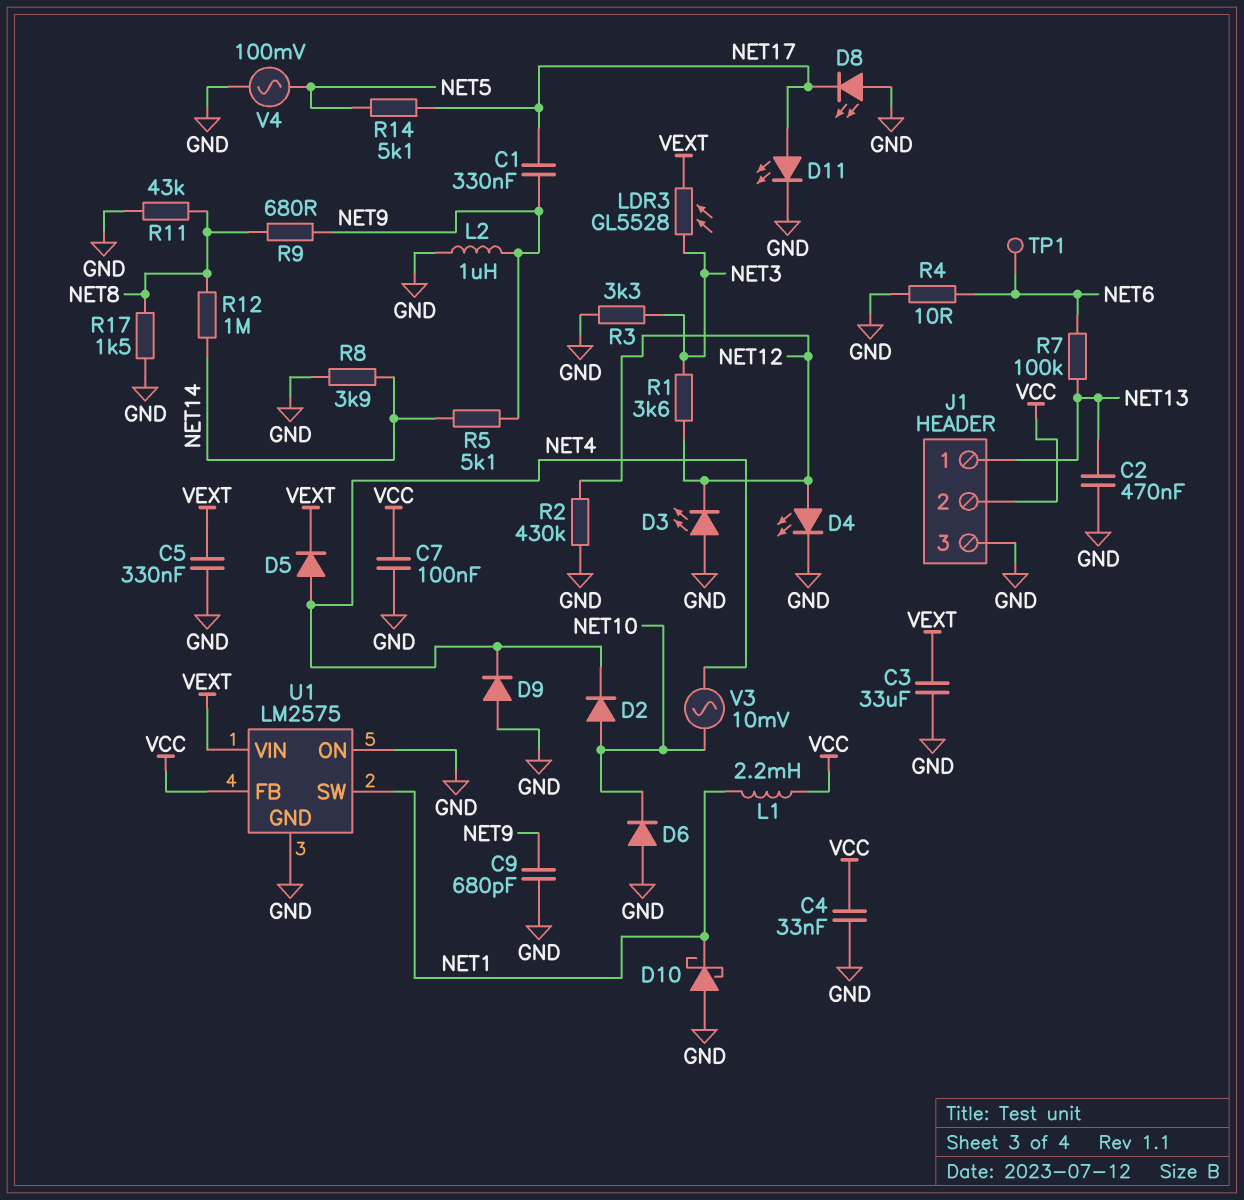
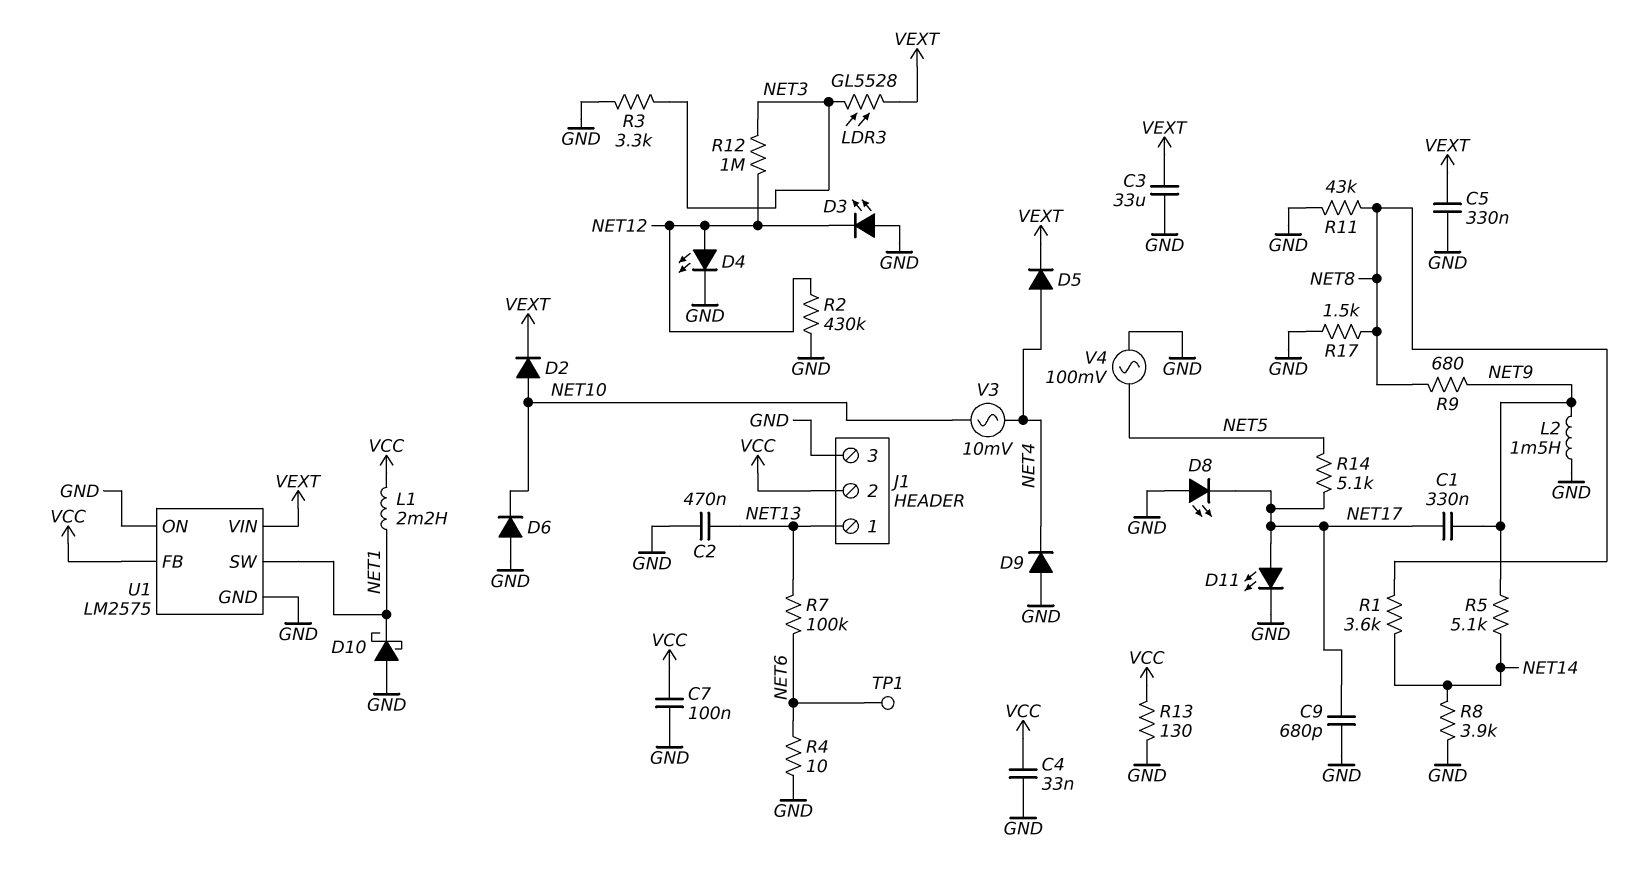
C9: 680pF (GND, NET9) -> 680pF (GND, NET17)
D2: diode (A NET10, K NET4) -> diode (A NET10, K VEXT)
L2: 1uH (GND, NET9) -> 1.5mH (GND, NET9)
R1: 3.6k (NET3, NET12) -> 3.6k (NET8, NET14)
R12: 1M (NET8, NET14) -> 1M (NET3, NET12)
R13: none -> 130 (GND, VCC)

